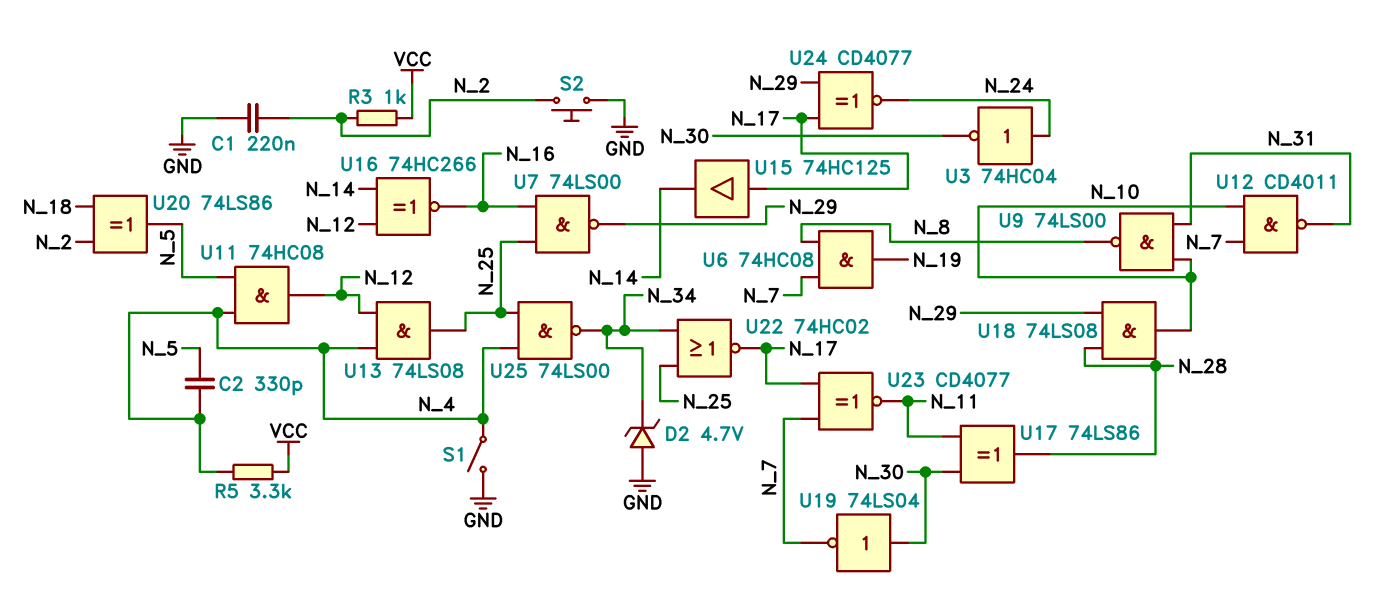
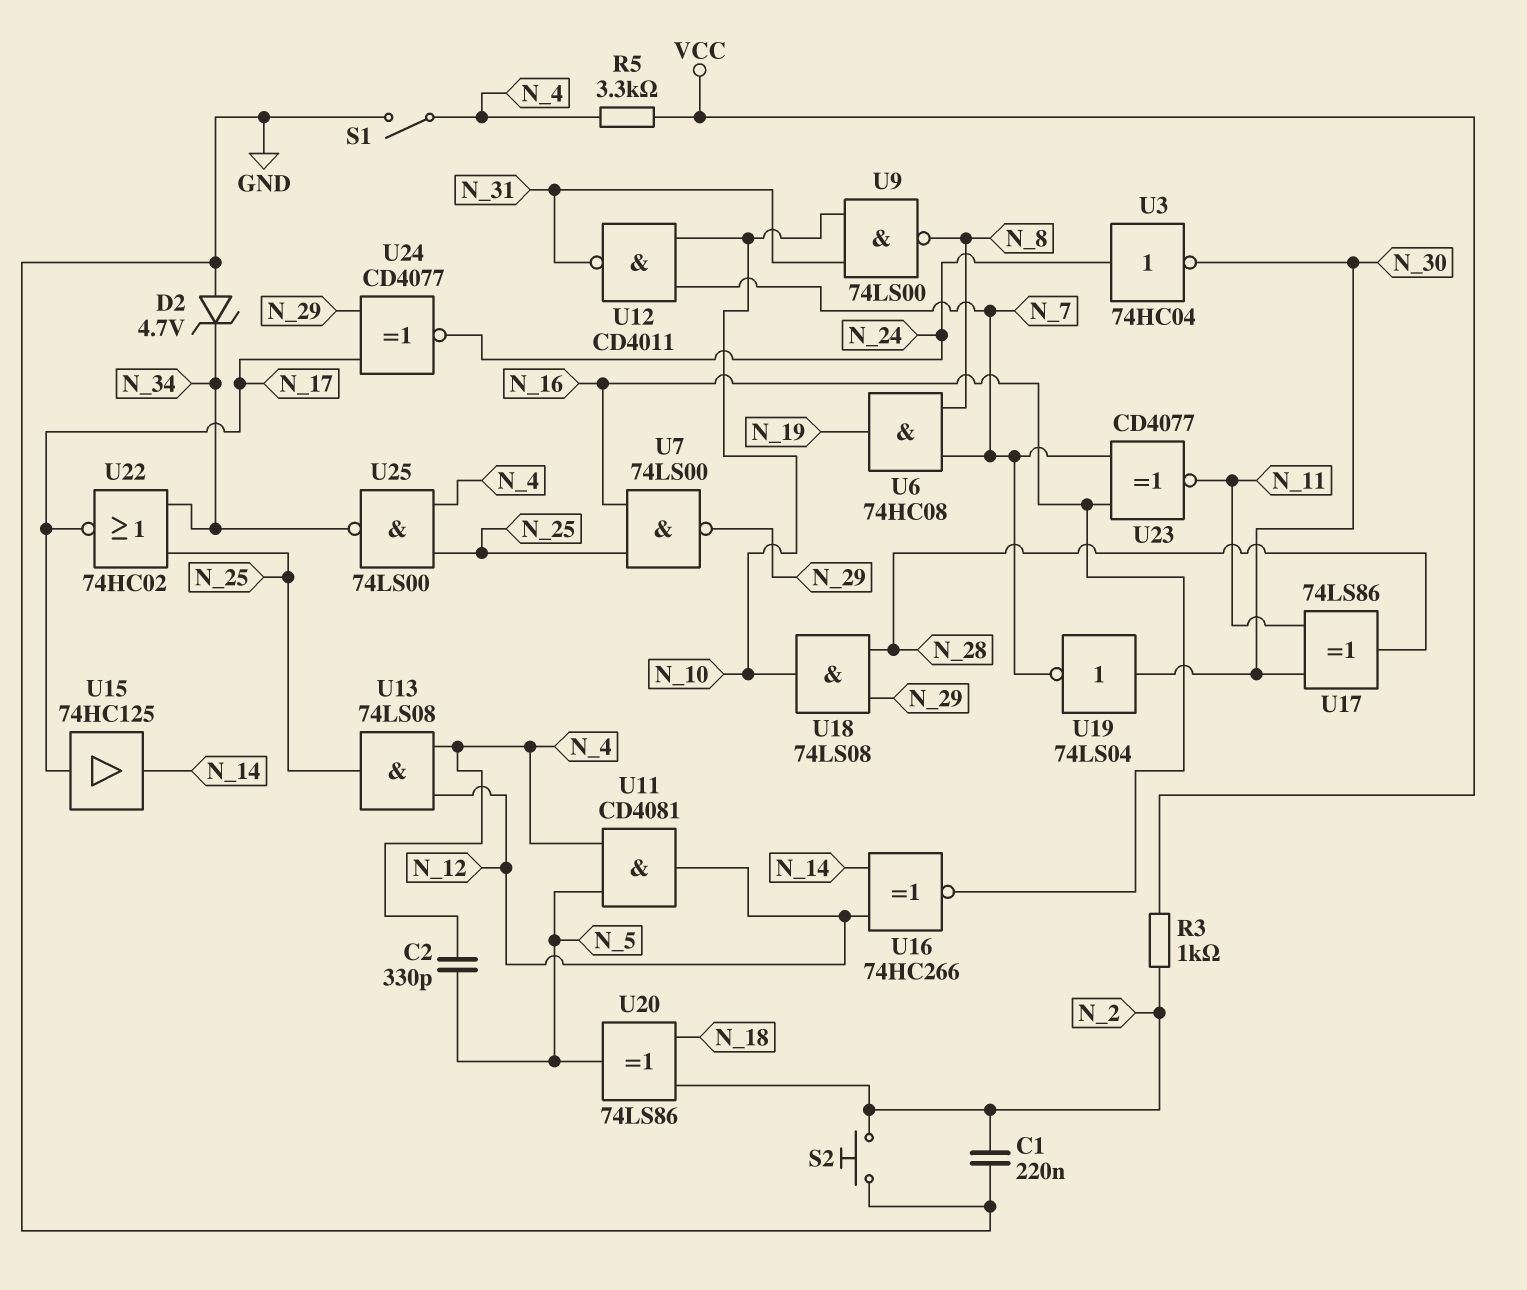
U11: AND 74HC08 (in N_4, in N_5, out N_12) -> AND CD4081 (in N_4, in N_5, out N_12)
U23: XNOR CD4077 (in N_7, in N_17, out N_11) -> XNOR CD4077 (in N_7, in N_16, out N_11)

